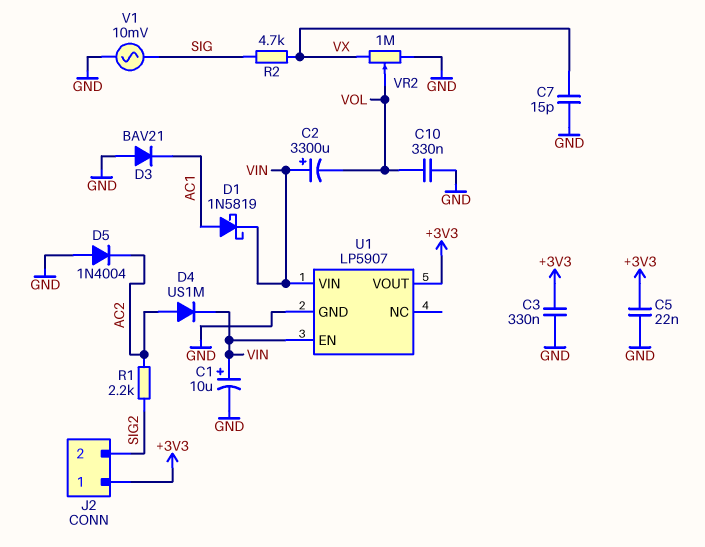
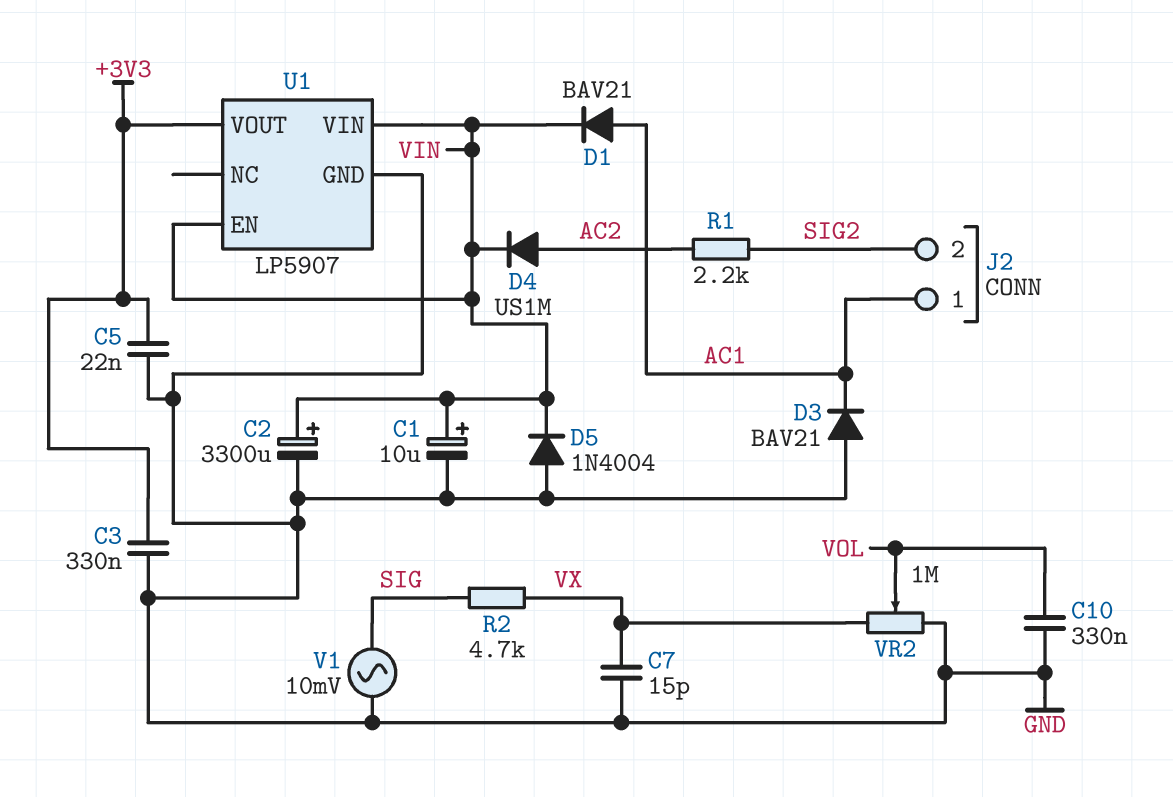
C2: 3300uF (plus VIN, minus VOL) -> 3300uF (plus VIN, minus GND)
D1: schottky 1N5819 (A AC1, K VIN) -> diode BAV21 (A AC1, K VIN)
D5: diode 1N4004 (A GND, K AC2) -> diode 1N4004 (A GND, K VIN)
J2 pin 1: +3V3 -> AC1

